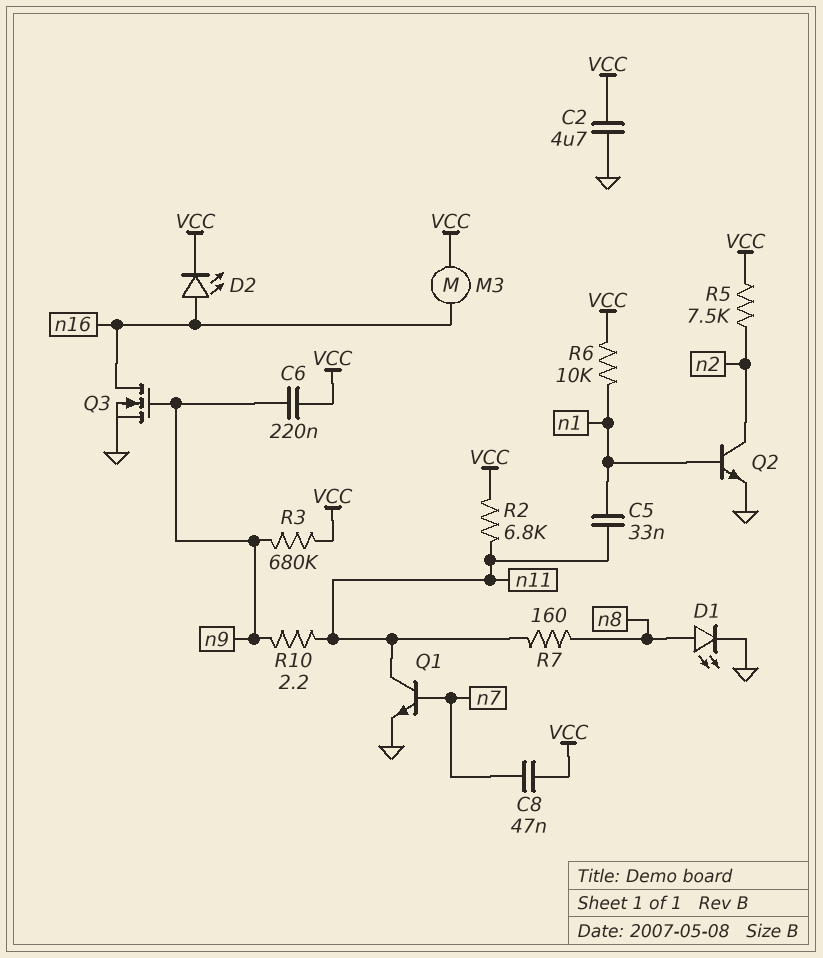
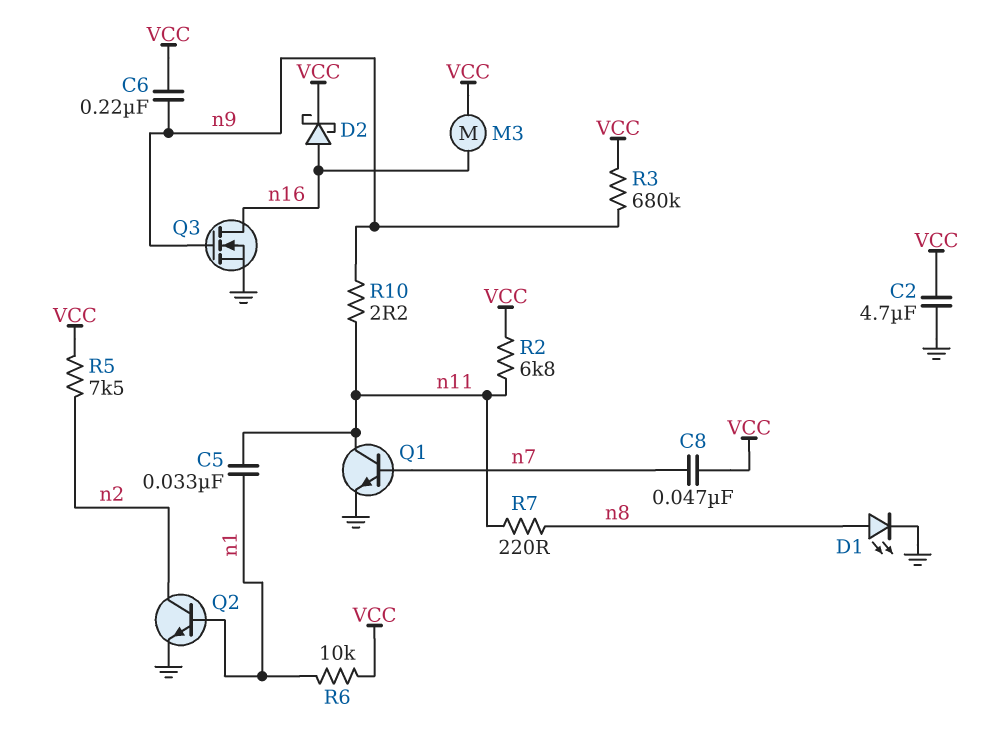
D2: LED (A n16, K VCC) -> schottky (A n16, K VCC)
R7: 160 (n8, n11) -> 220 (n8, n11)

